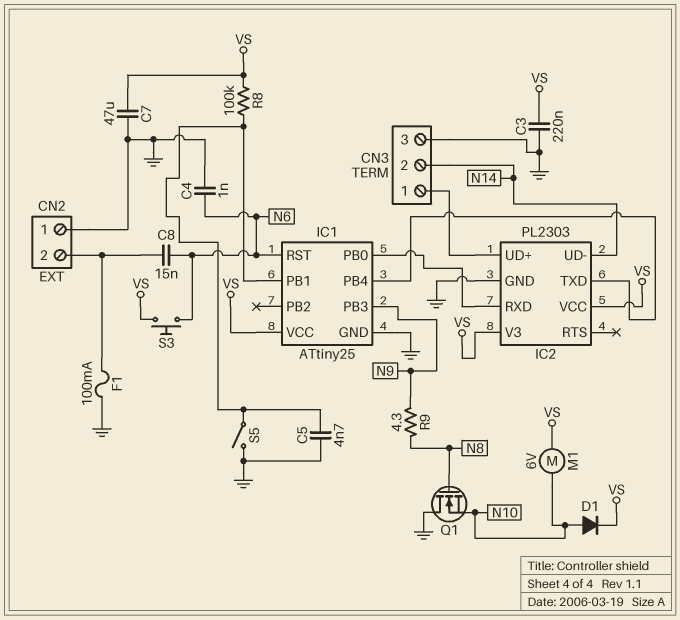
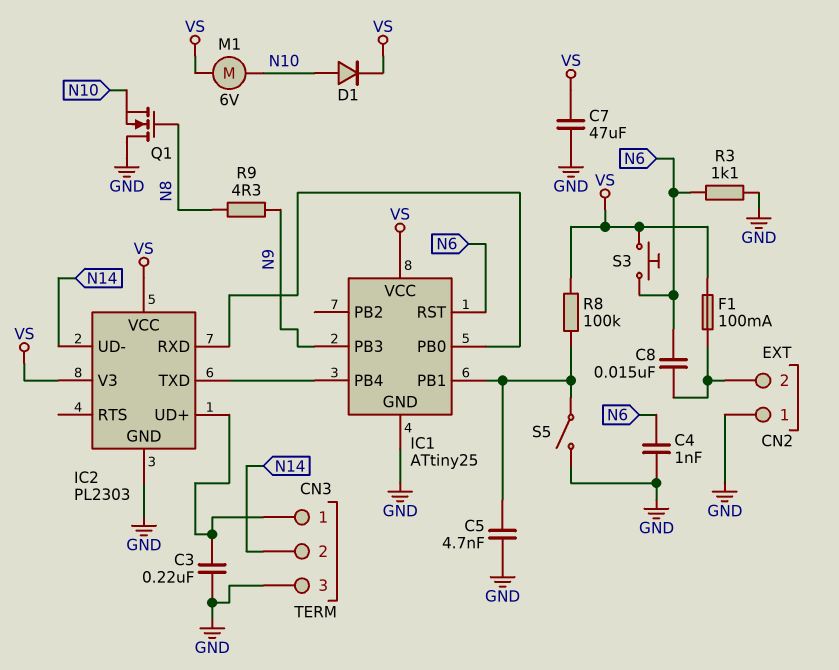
C3: 220nF (GND, VS) -> 220nF (CN3/1, GND)
F1: 100mA (CN2/2, GND) -> 100mA (CN2/2, VS)
R3: none -> 1.1k (GND, N6)

